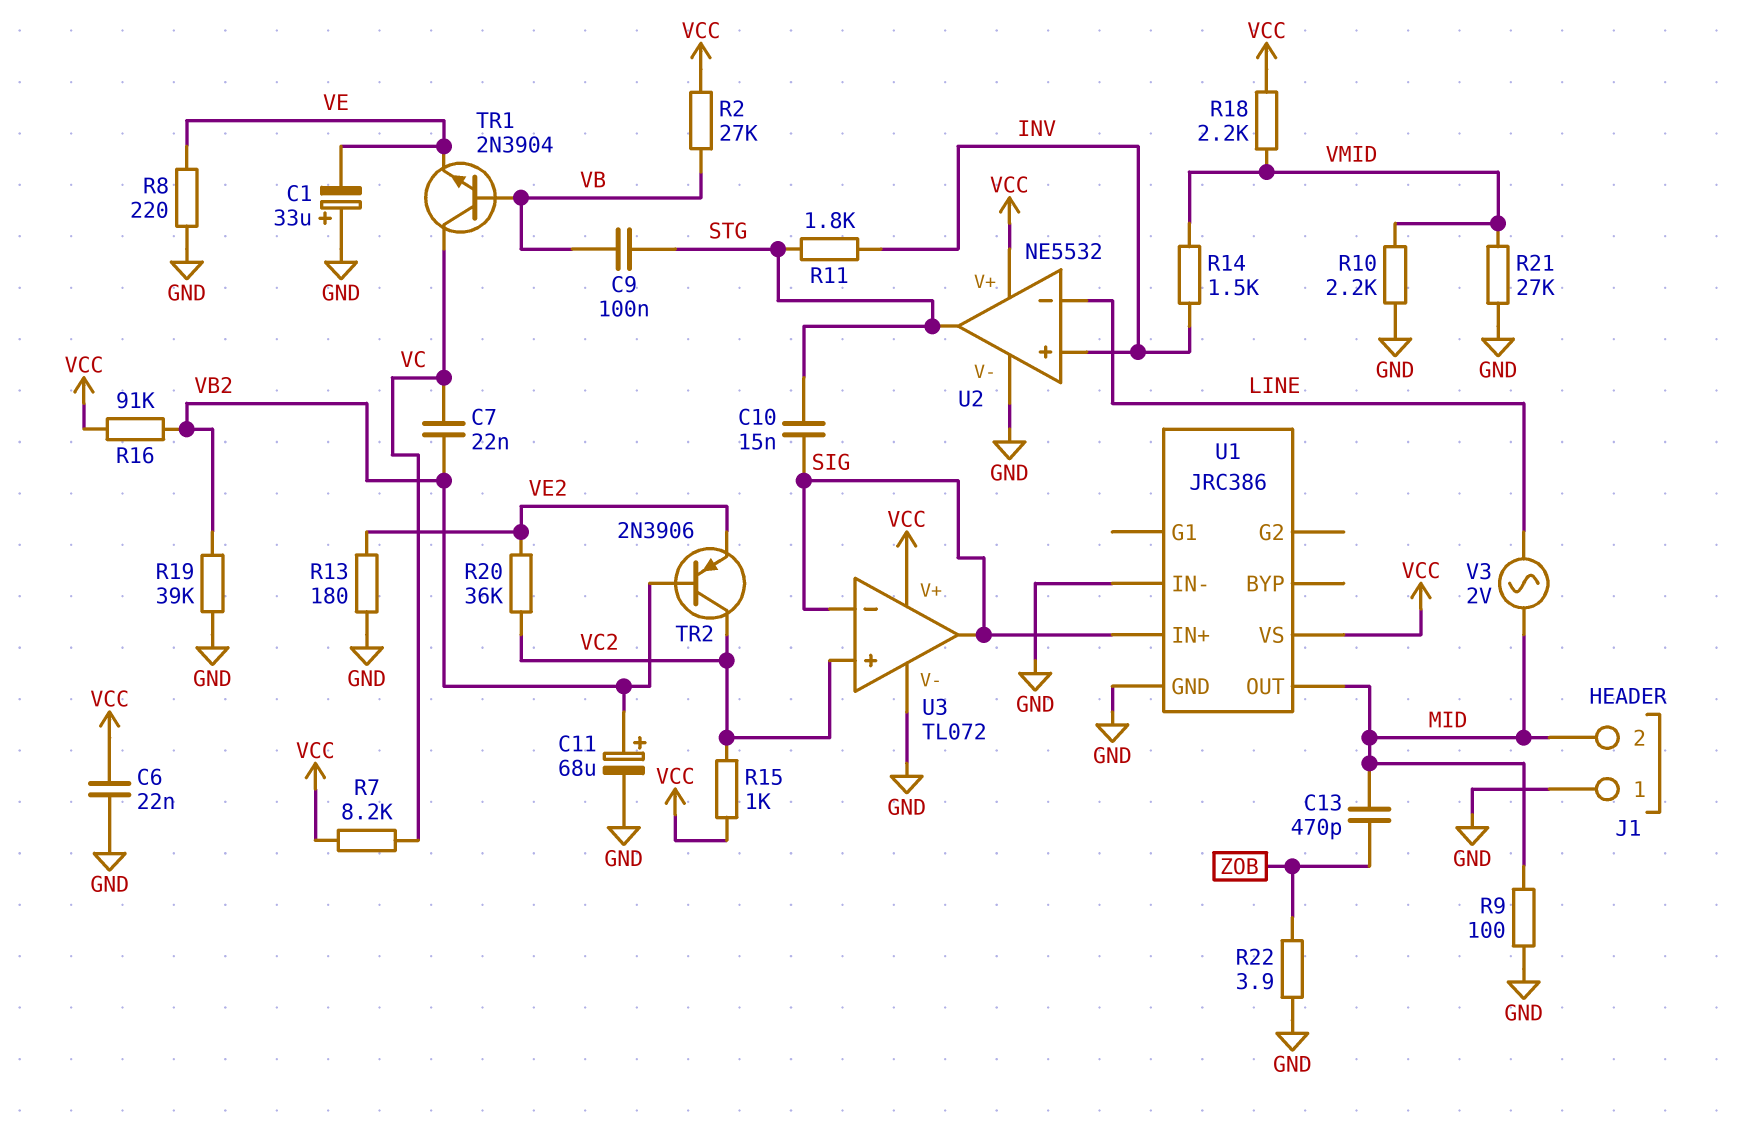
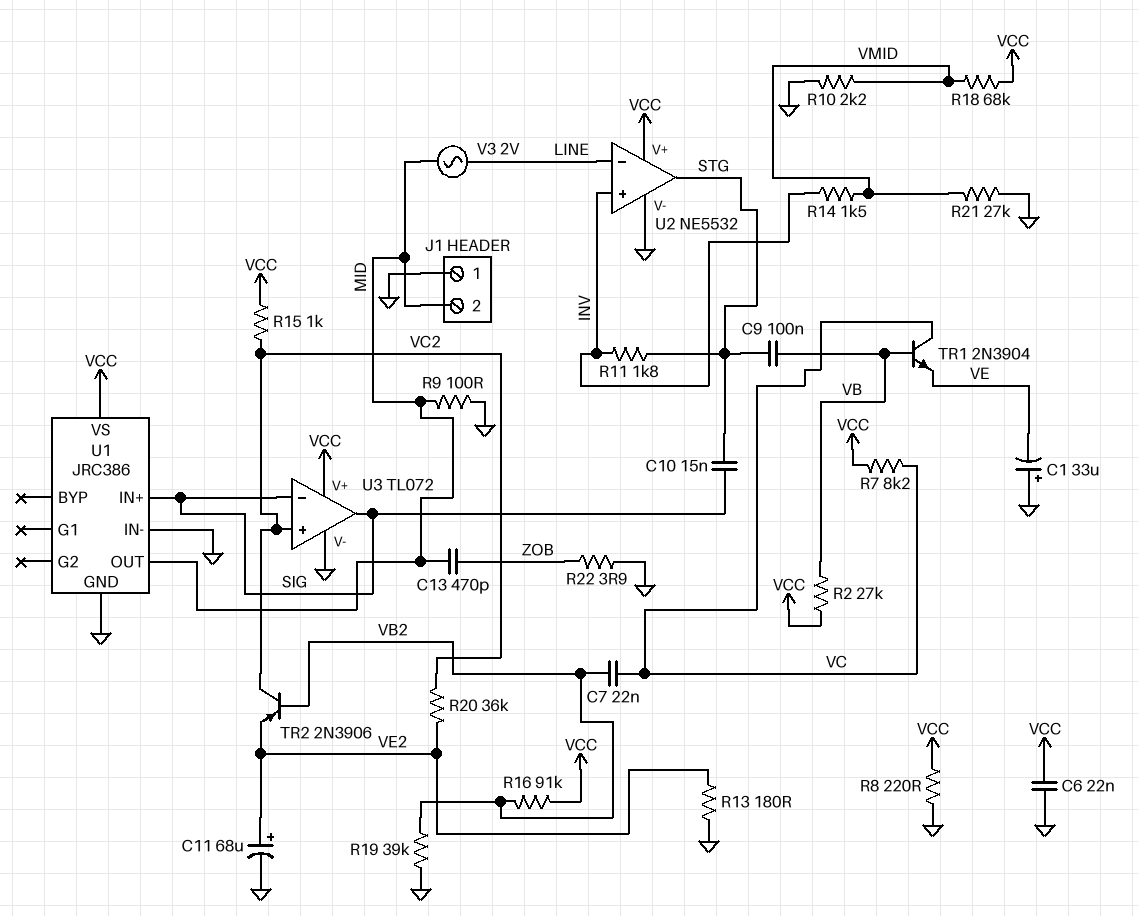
C11: 68uF (plus VB2, minus GND) -> 68uF (plus VE2, minus GND)
R8: 220 (GND, VE) -> 220 (GND, VCC)
R18: 2.2k (VCC, VMID) -> 68k (VCC, VMID)

